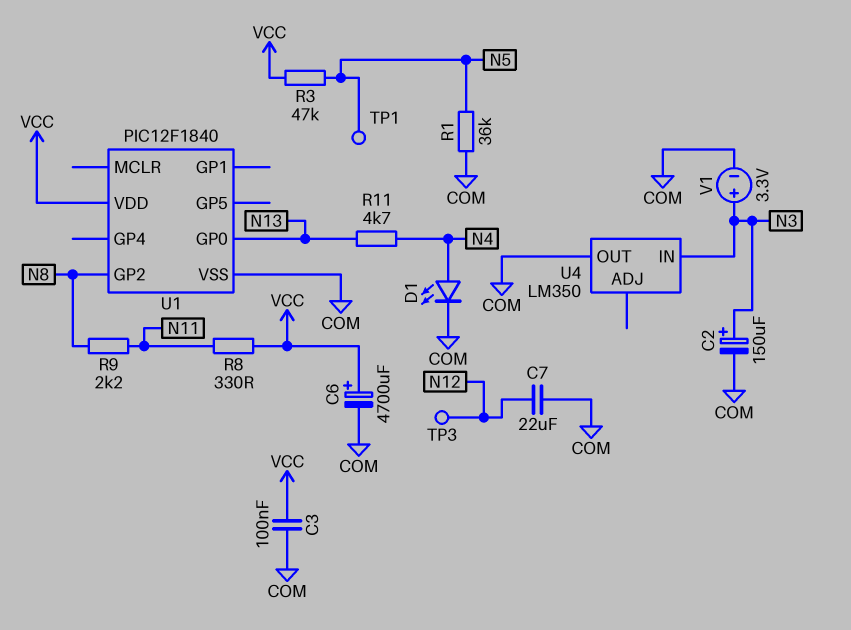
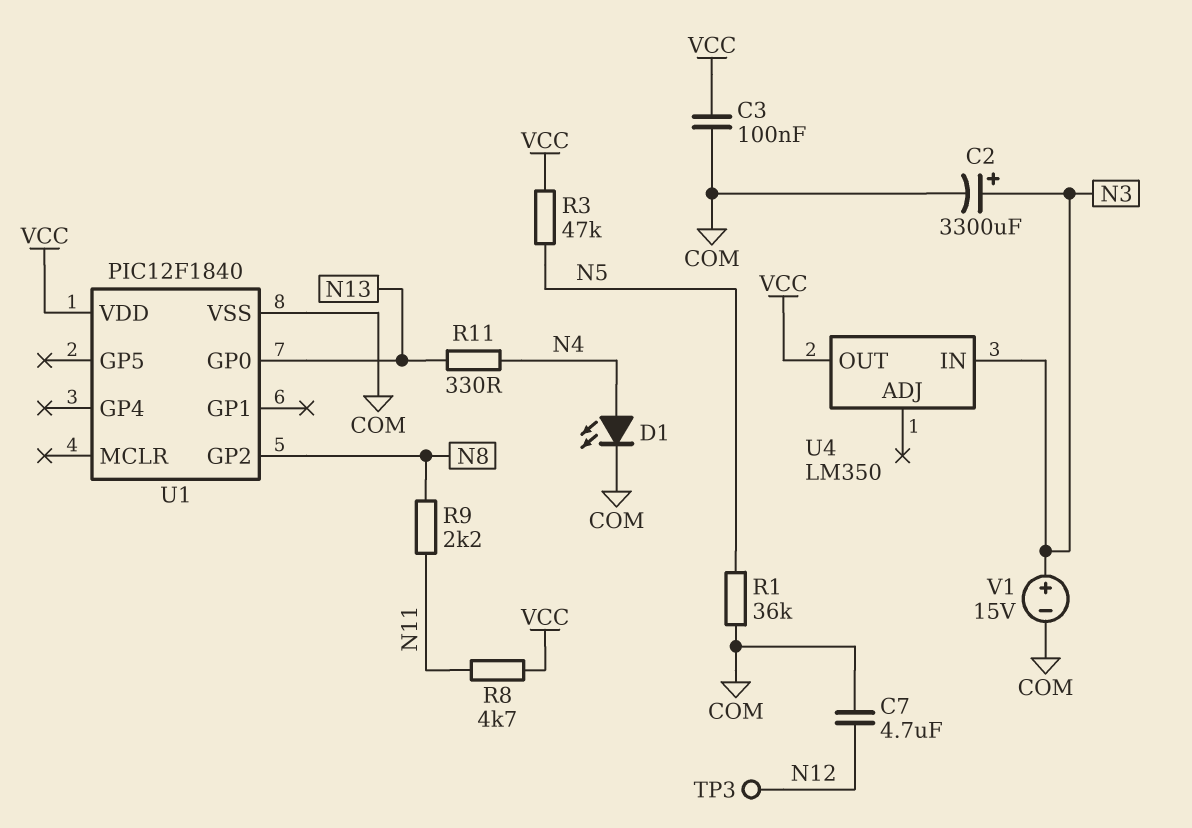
C2: 150uF (plus N3, minus COM) -> 3300uF (plus N3, minus COM)
C6: 4700uF (plus VCC, minus COM) -> none
C7: 22uF (COM, N12) -> 4.7uF (COM, N12)
R8: 330 (N11, VCC) -> 4.7k (N11, VCC)
R11: 4.7k (N4, N13) -> 330 (N4, N13)
TP1: test point (N5) -> none
U4 pin OUT: COM -> VCC
V1: 3.3V (plus N3, minus COM) -> 15V (plus N3, minus COM)

